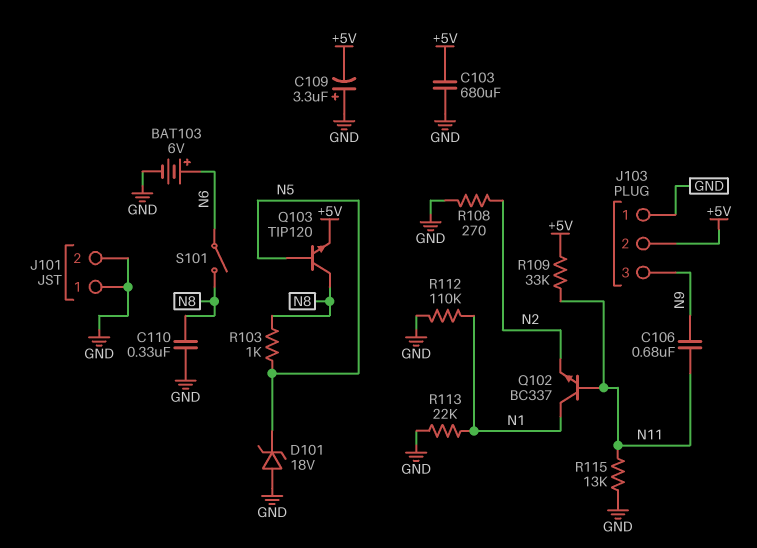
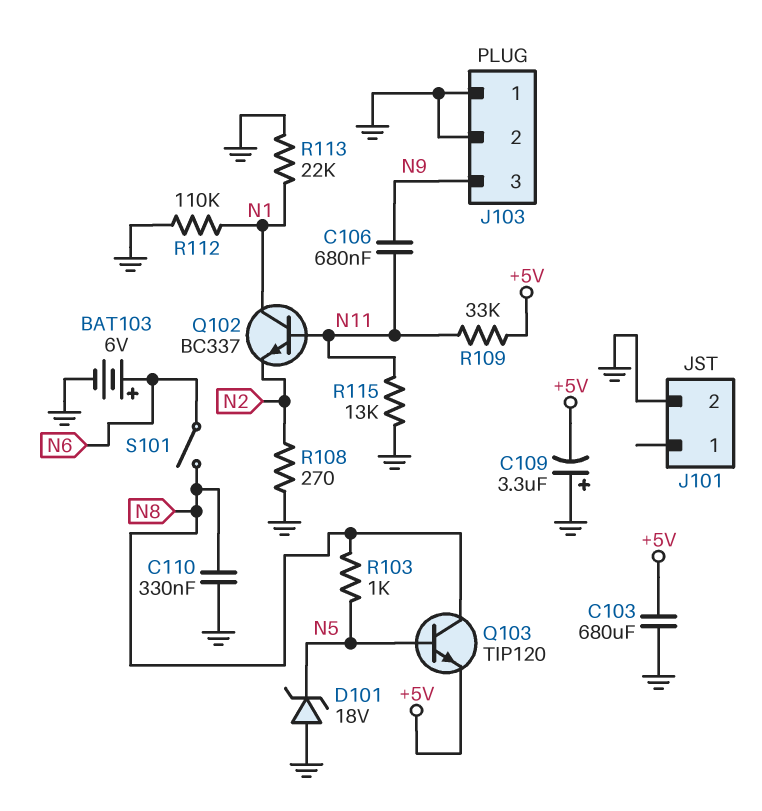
J101 pin 1: GND -> none
J103 pin 2: +5V -> GND

